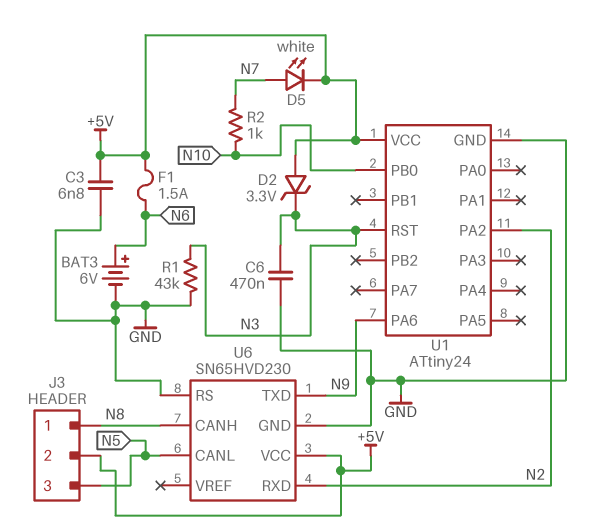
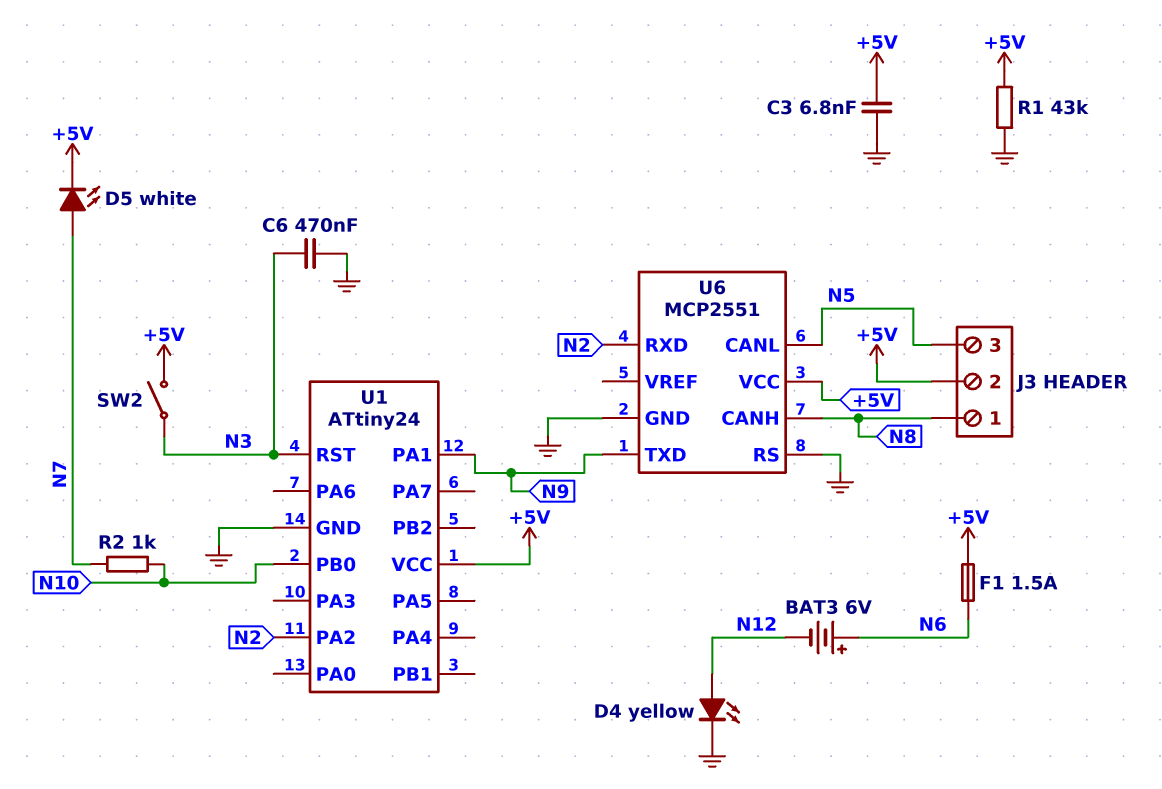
BAT3: 6V (plus N6, minus GND) -> 6V (plus N6, minus N12)
D2: zener 3.3V (A +5V, K N3) -> none
D4: none -> LED yellow (A N12, K GND)
R1: 43k (GND, N3) -> 43k (+5V, GND)
SW2: none -> switch (+5V, N3)
U1 pin PA1: none -> N9
U1 pin PA6: N9 -> none
U6: SN65HVD230 -> MCP2551

